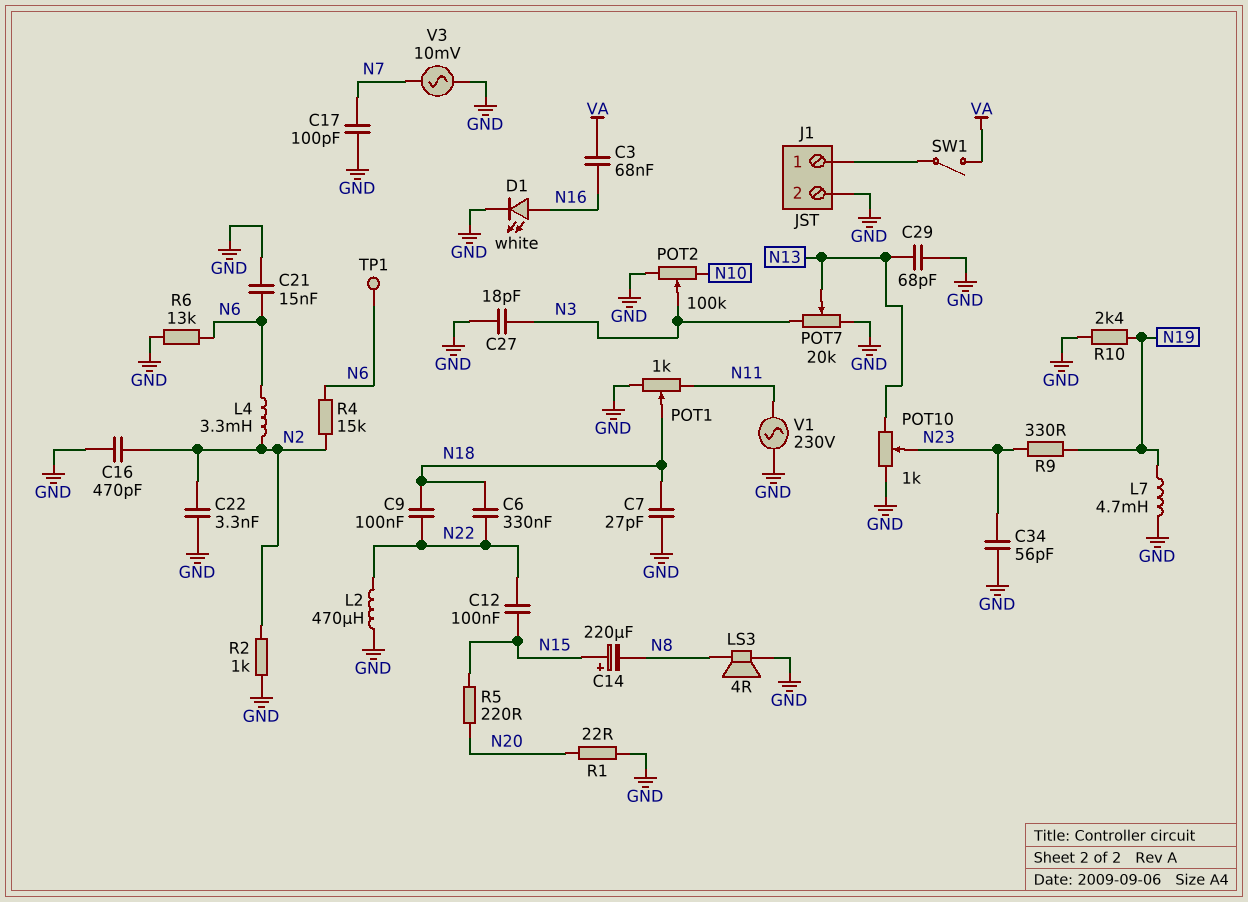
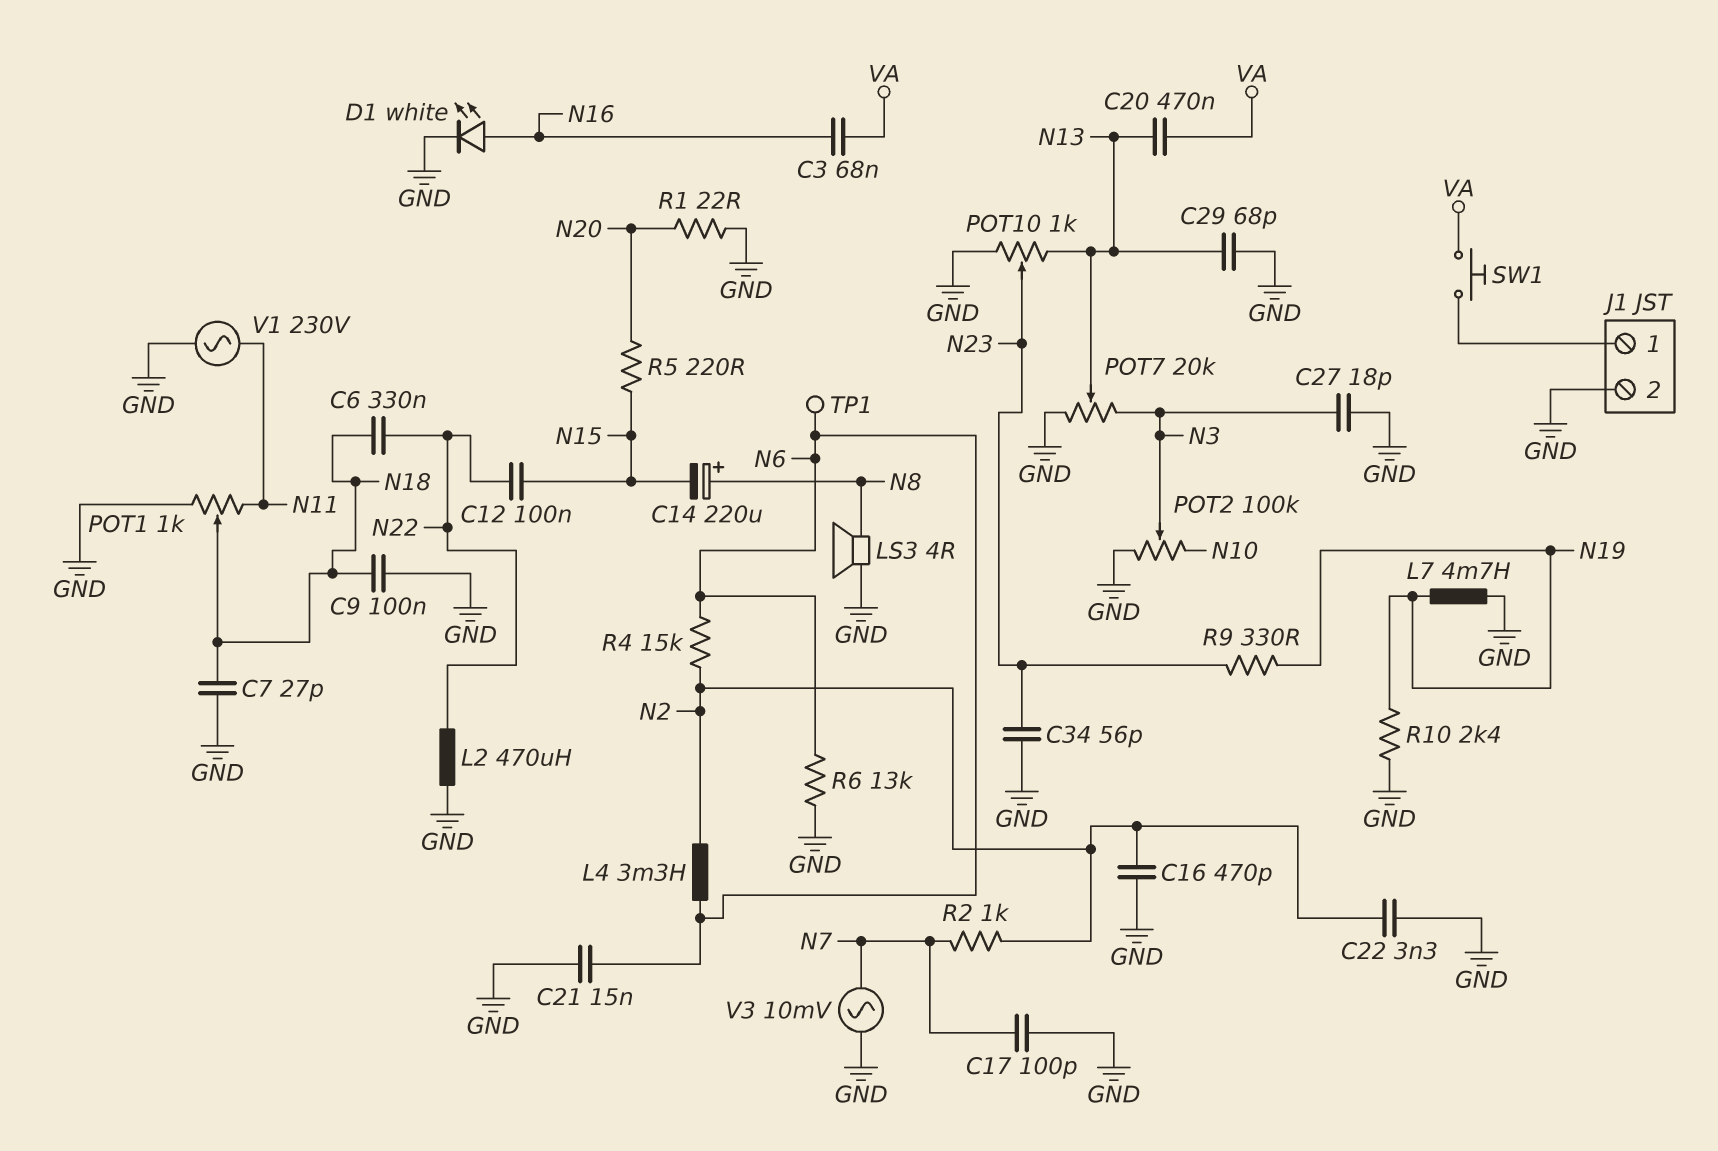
C9: 100nF (N18, N22) -> 100nF (GND, N18)
C14: 220uF (plus N15, minus N8) -> 220uF (plus N8, minus N15)
C20: none -> 470nF (N13, VA)
R2: 1k (GND, N2) -> 1k (N2, N7)
SW1: switch (J1/1, VA) -> button (J1/1, VA)

